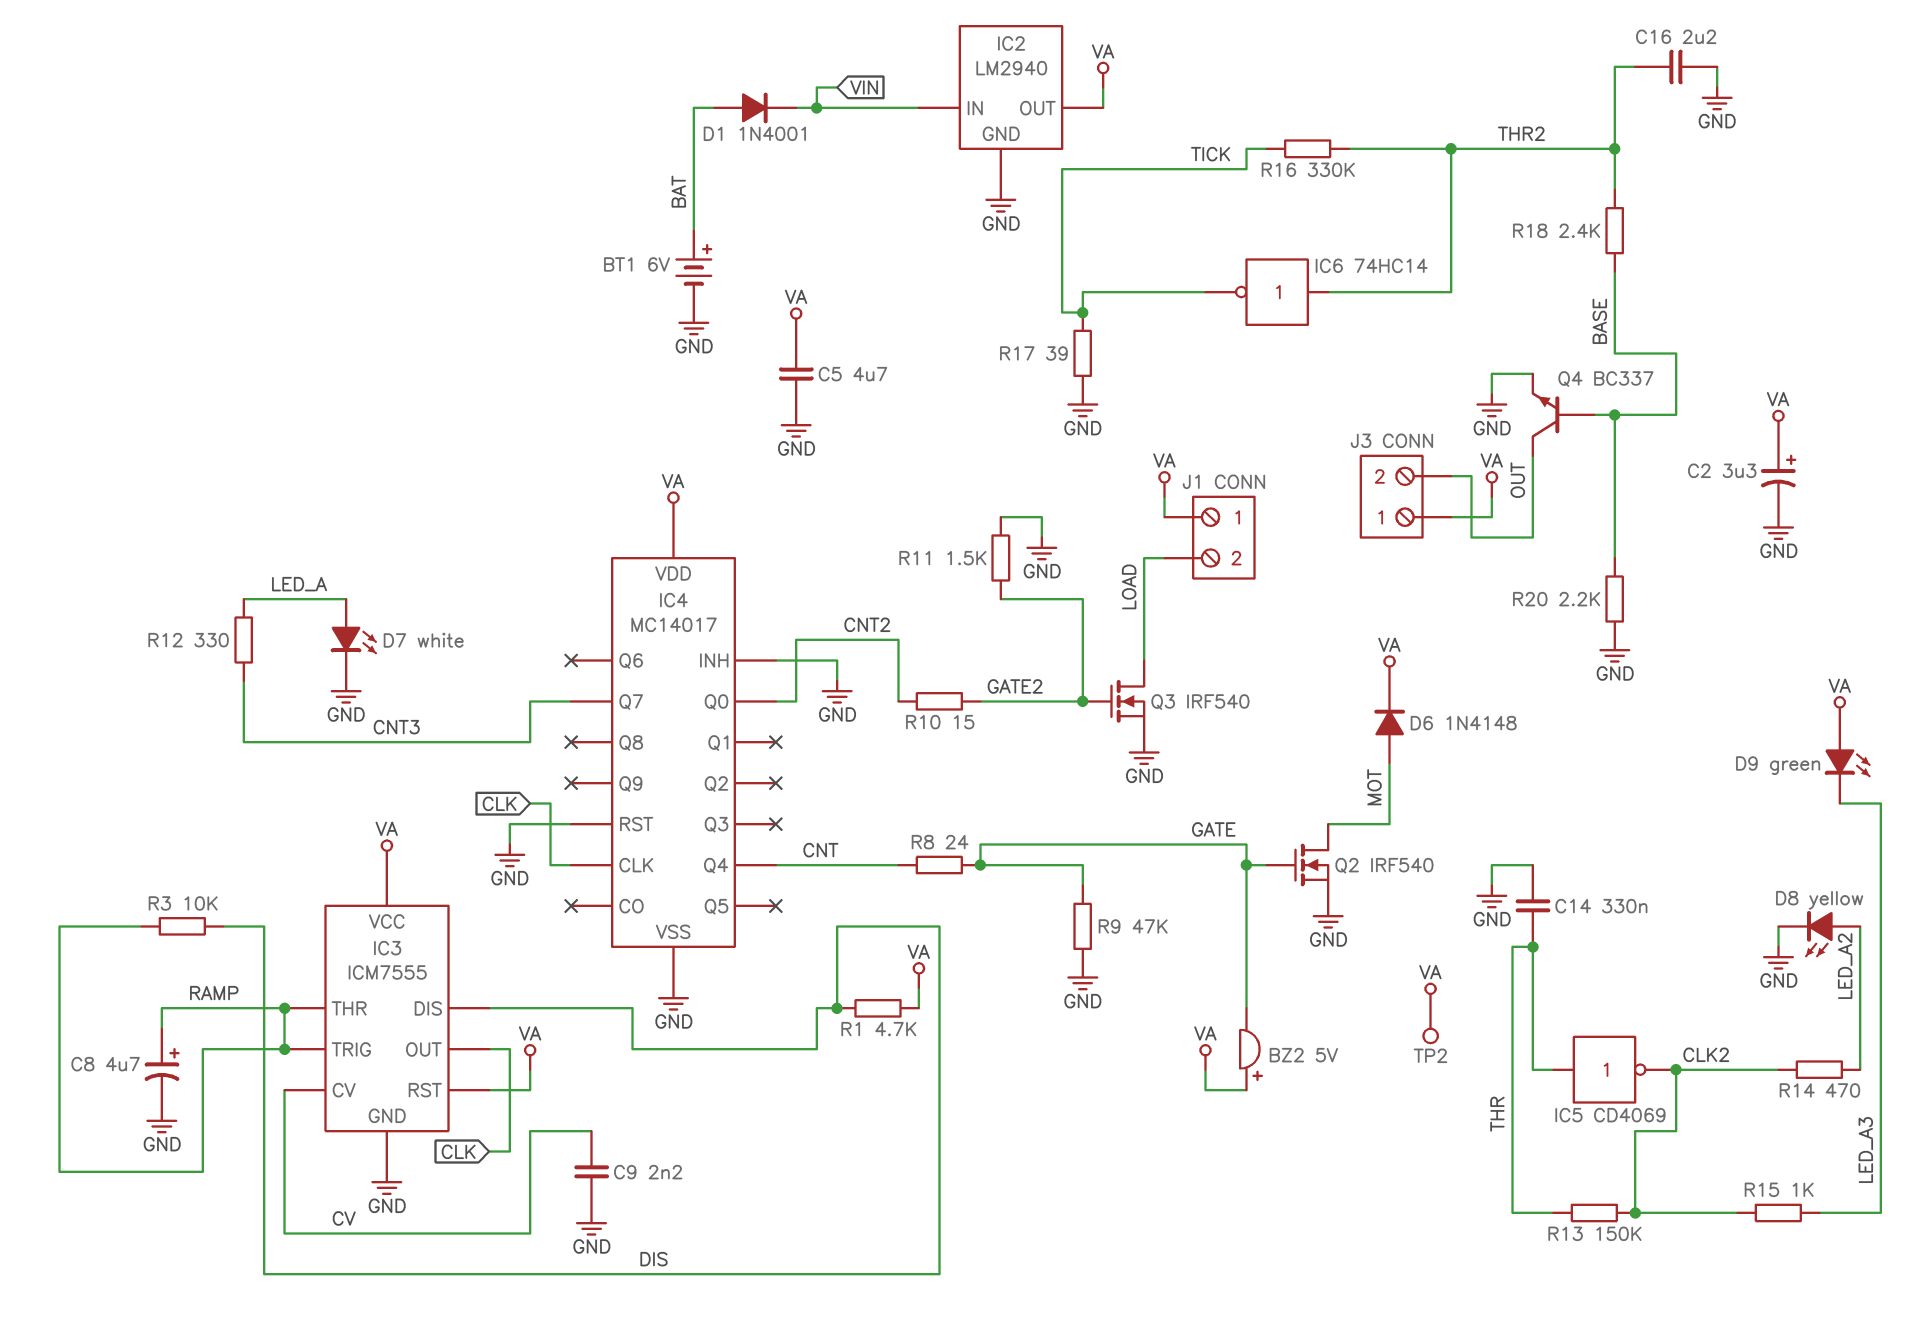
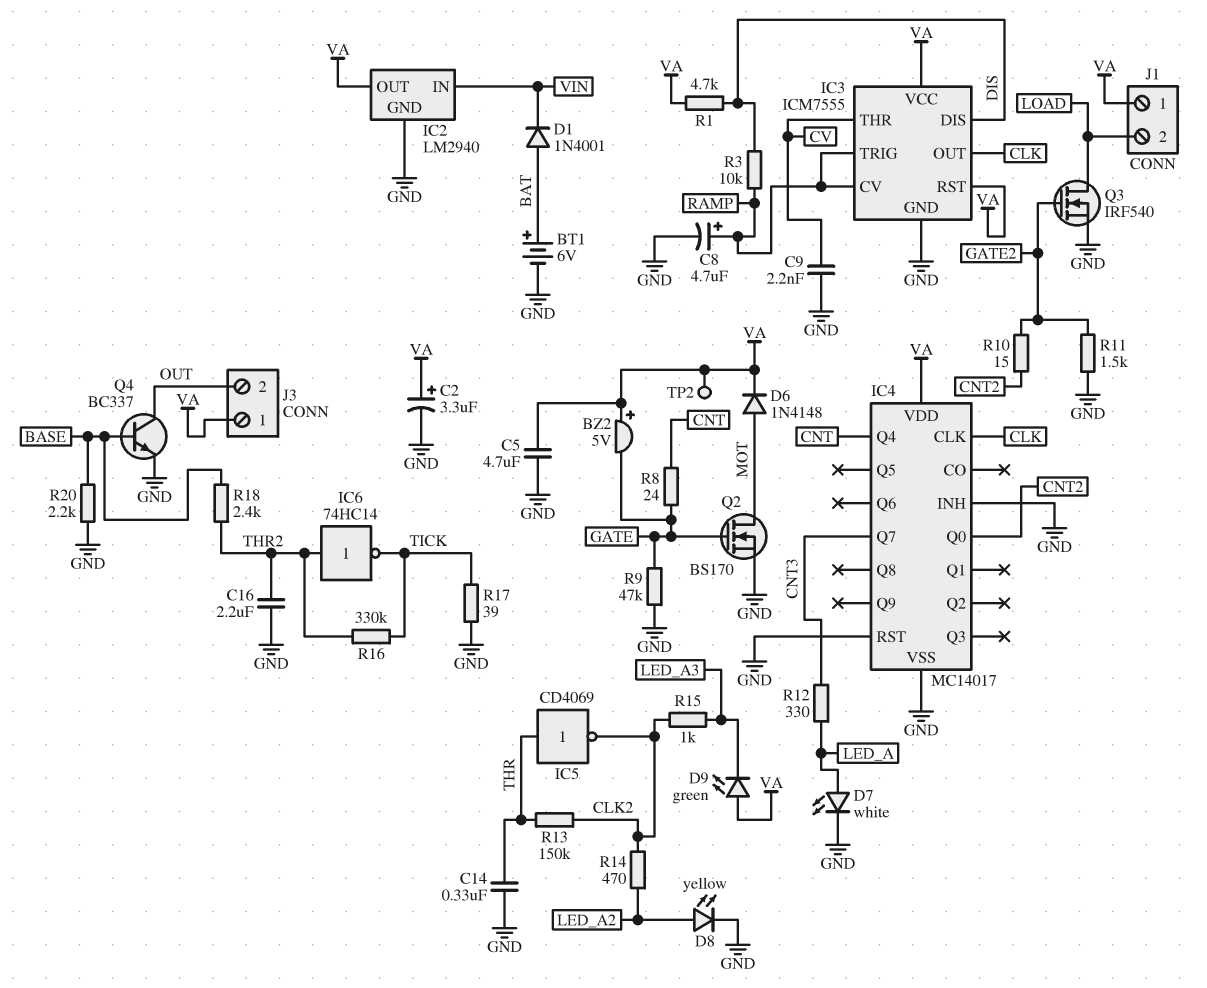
IC3 pin CV: CV -> RAMP
IC3 pin THR: RAMP -> CV
Q2: NMOS IRF540 (G GATE, D MOT, S GND) -> NMOS BS170 (G GATE, D MOT, S GND)

